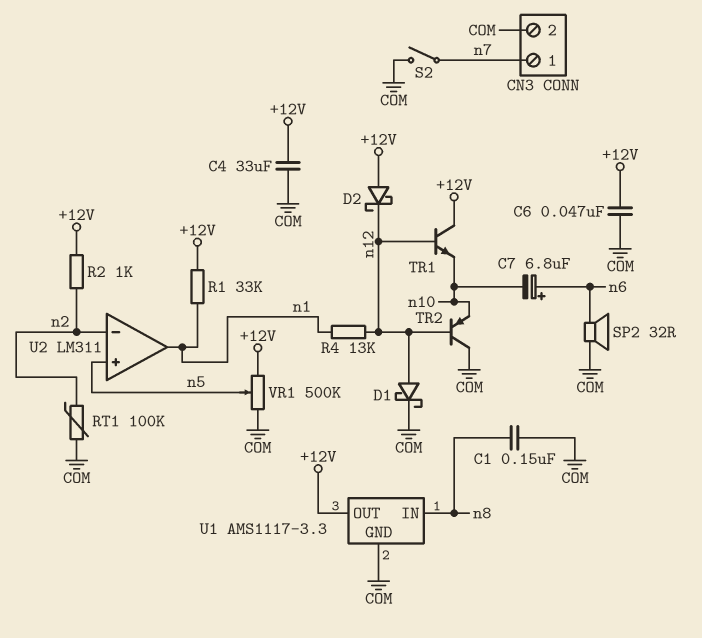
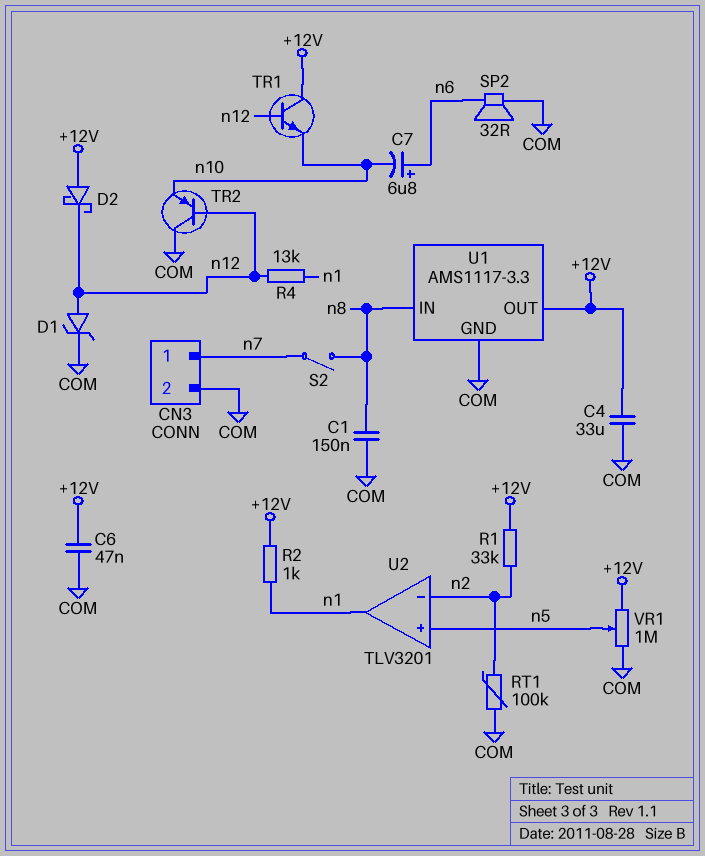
D1: schottky (A n12, K COM) -> zener (A n12, K COM)
R1: 33k (+12V, n1) -> 33k (+12V, n2)
R2: 1k (+12V, n2) -> 1k (+12V, n1)
S2: switch (COM, n7) -> switch (n7, n8)
U2: LM311 -> TLV3201
VR1: 500k (+12V, COM, wiper n5) -> 1M (+12V, COM, wiper n5)

